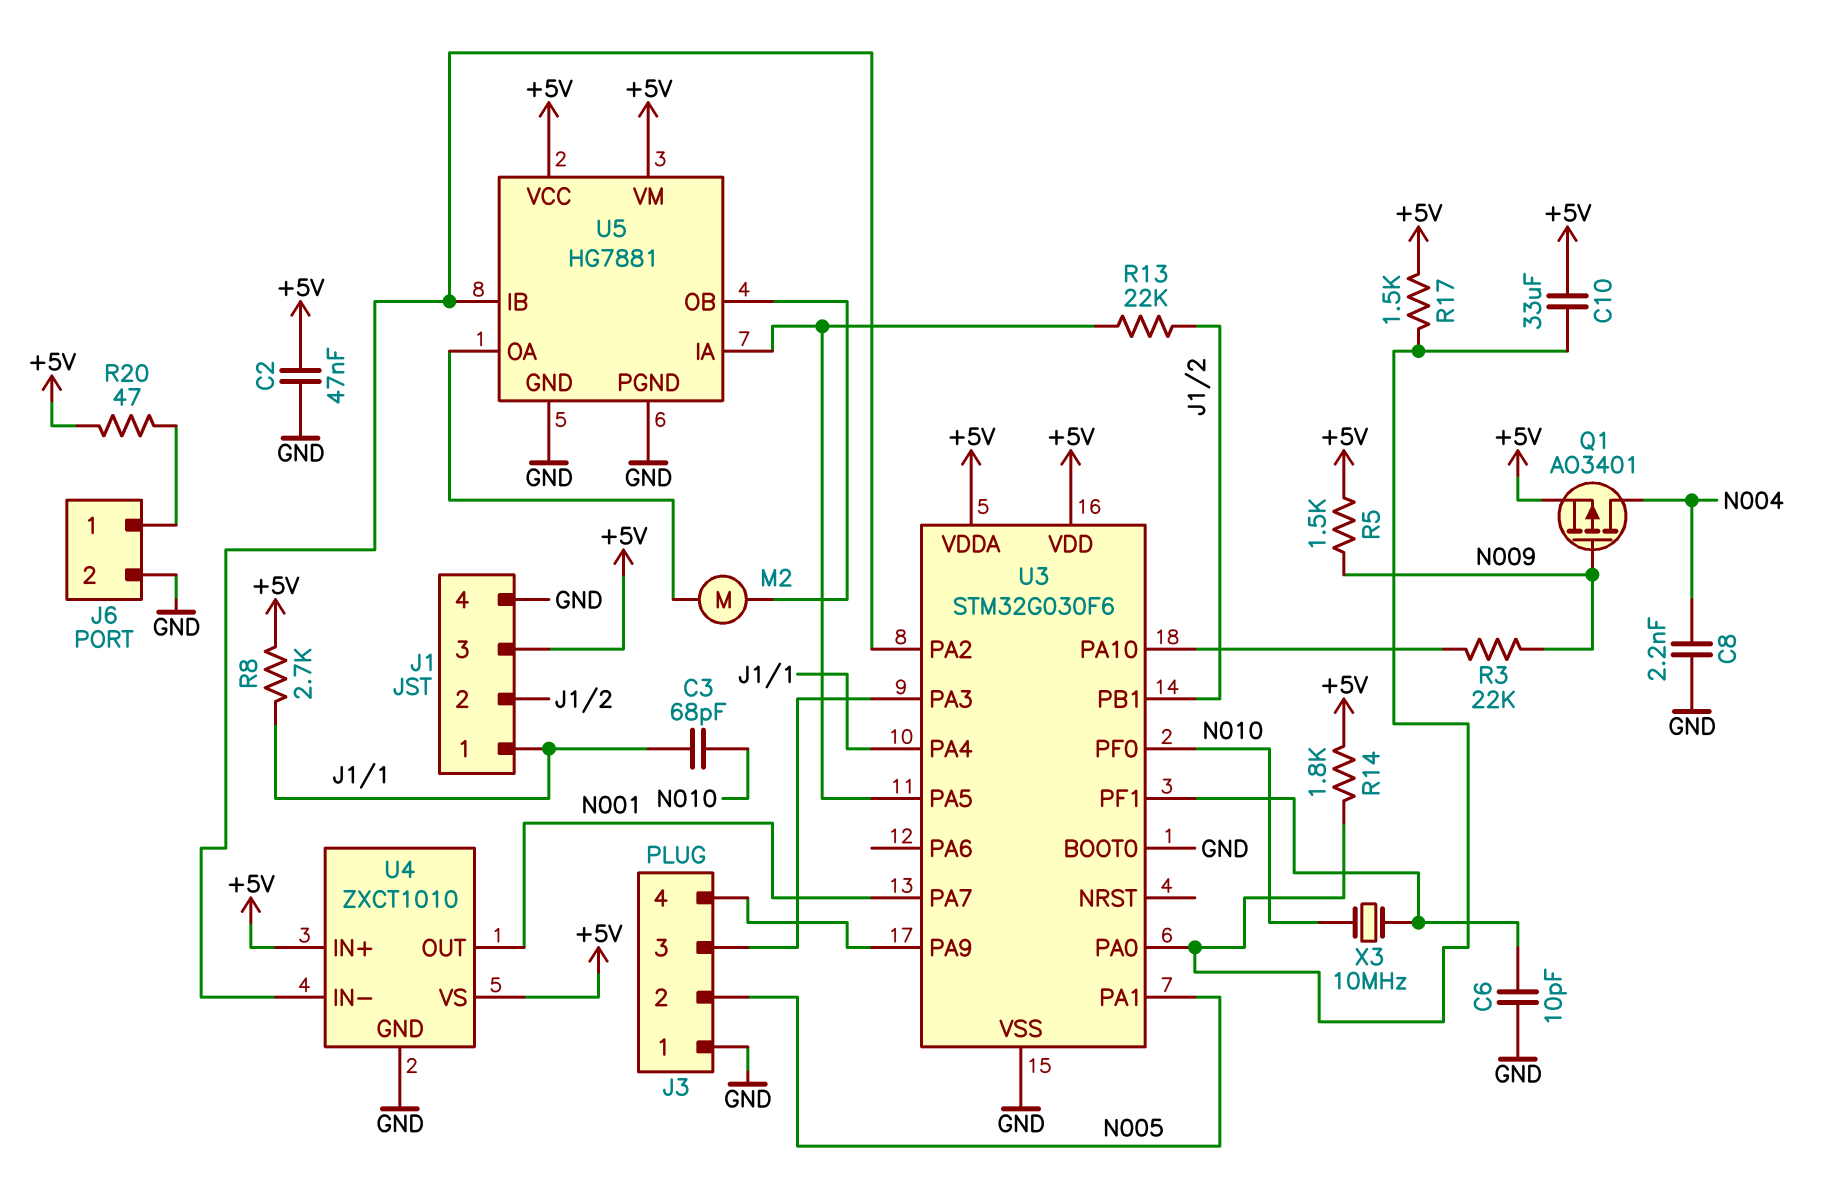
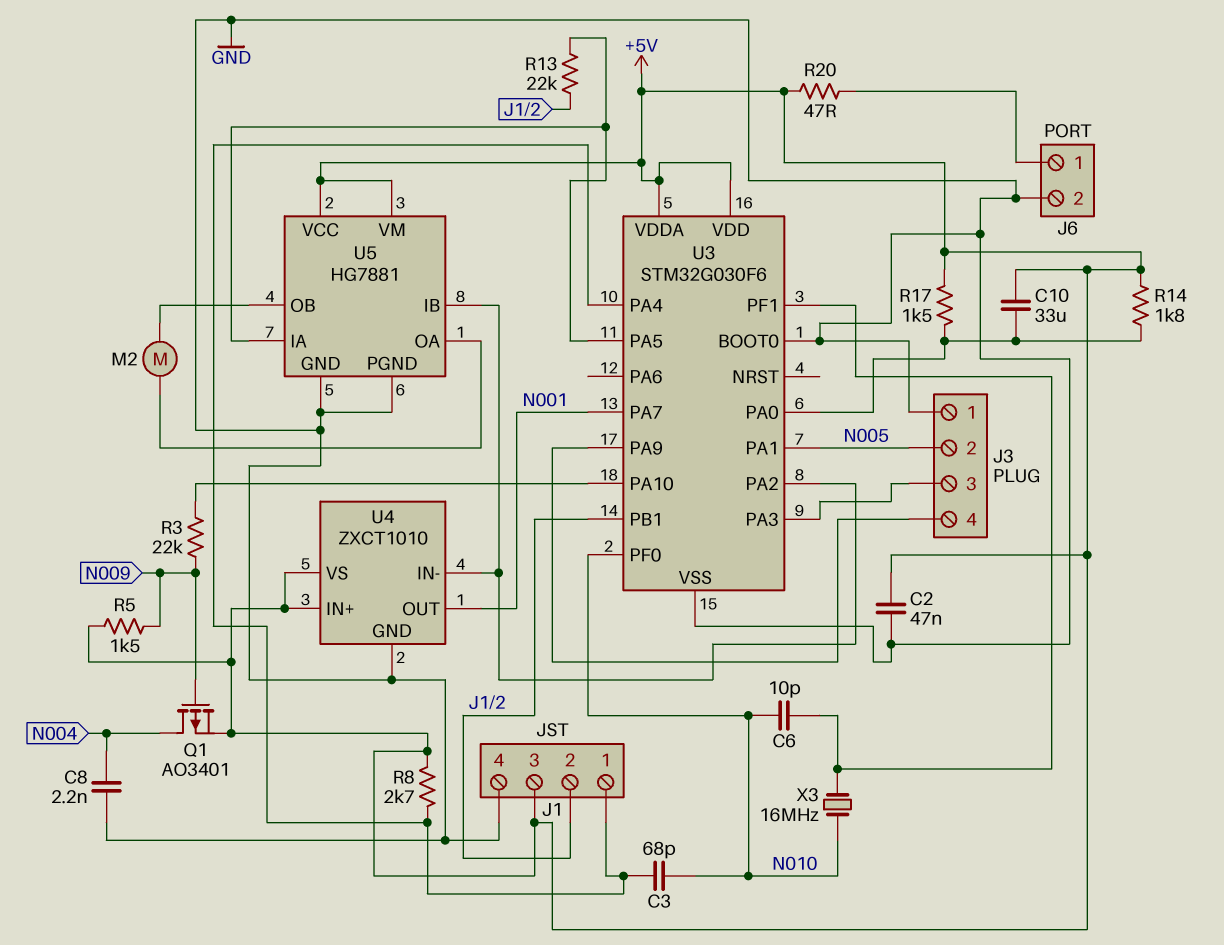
C6: 10pF (GND, U3/PF1) -> 10pF (N010, U3/PF1)
X3: 10MHz (N010, U3/PF1) -> 16MHz (N010, U3/PF1)

